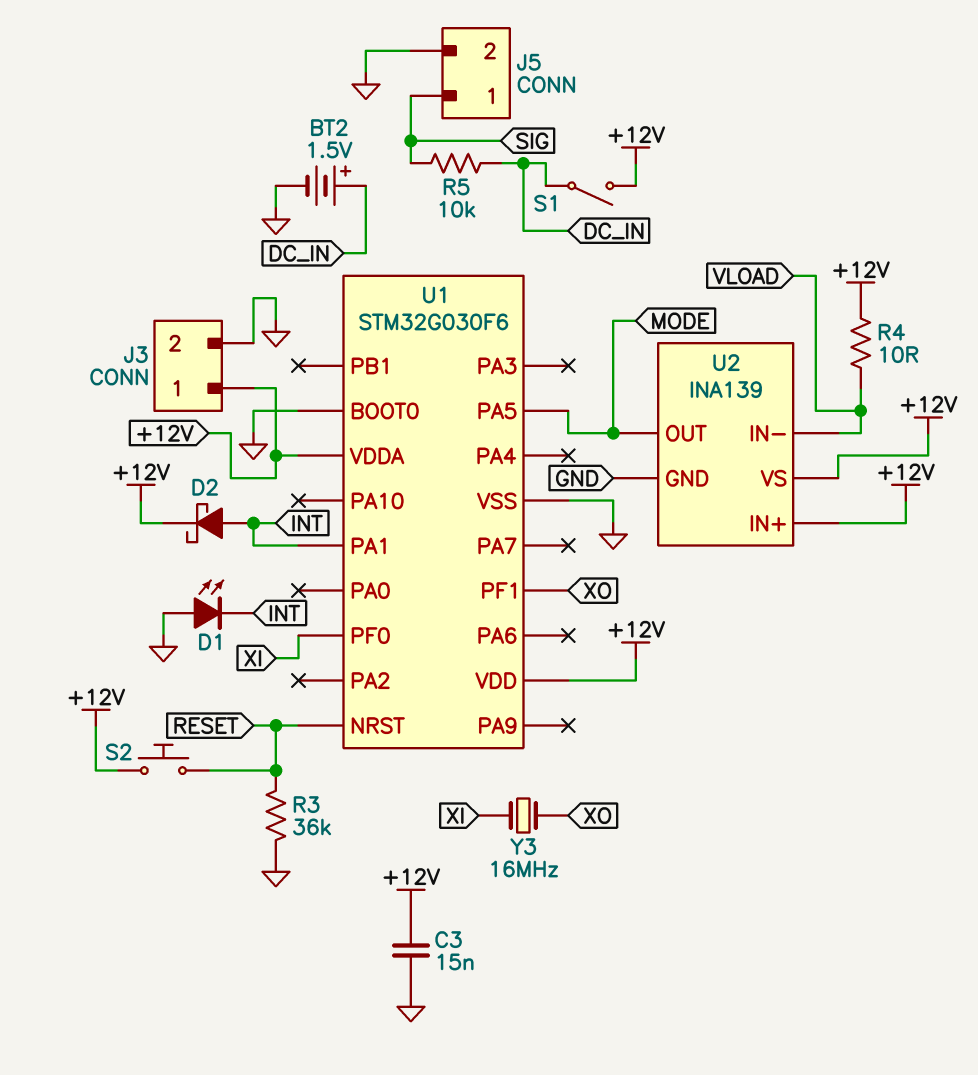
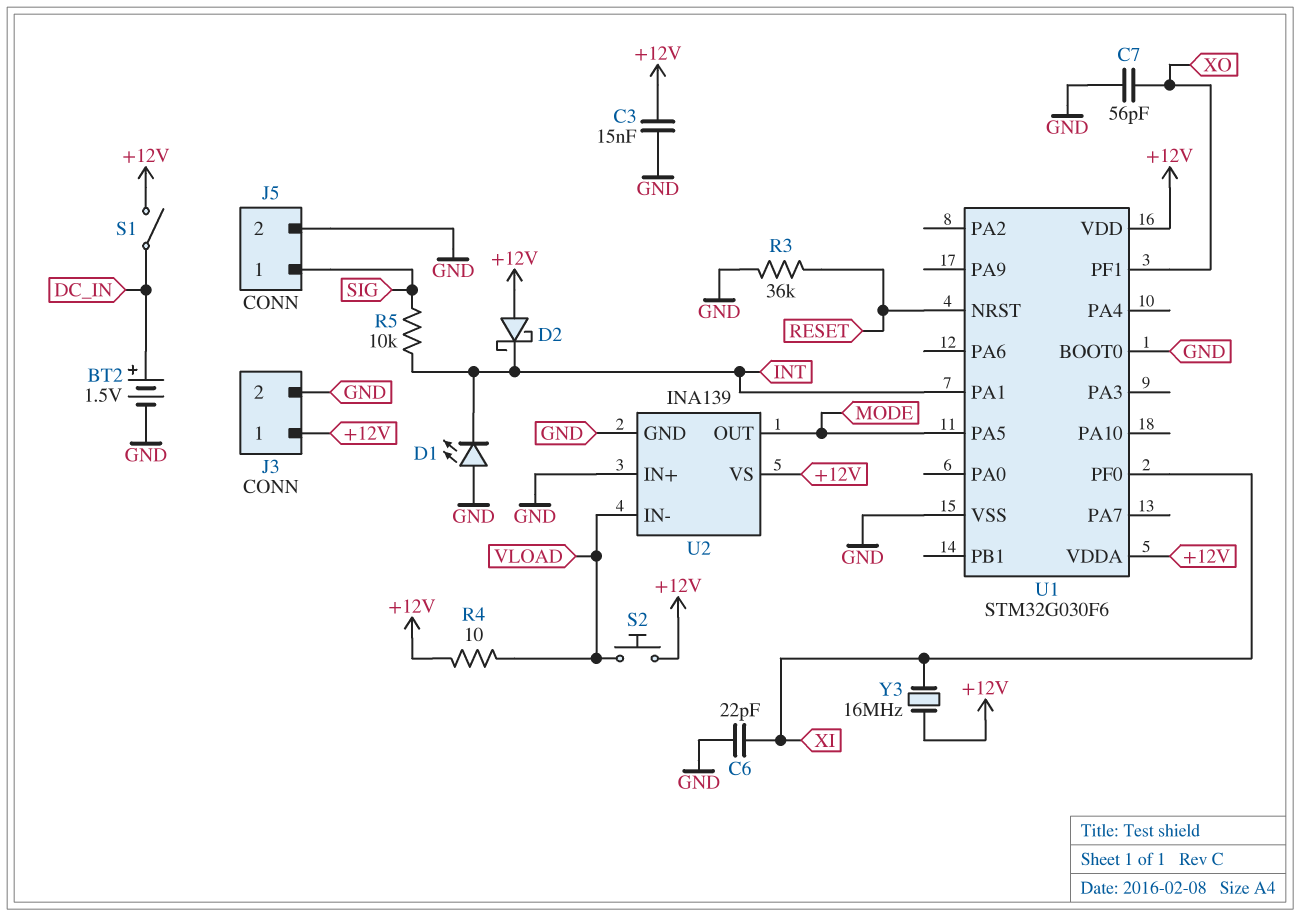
C6: none -> 22pF (GND, XI)
C7: none -> 56pF (GND, XO)
D2: schottky (A INT, K +12V) -> schottky (A +12V, K INT)
R5: 10k (DC_IN, SIG) -> 10k (INT, SIG)
S2: button (+12V, RESET) -> button (+12V, VLOAD)
U2 pin IN+: +12V -> GND
Y3: 16MHz (XI, XO) -> 16MHz (+12V, XI)

